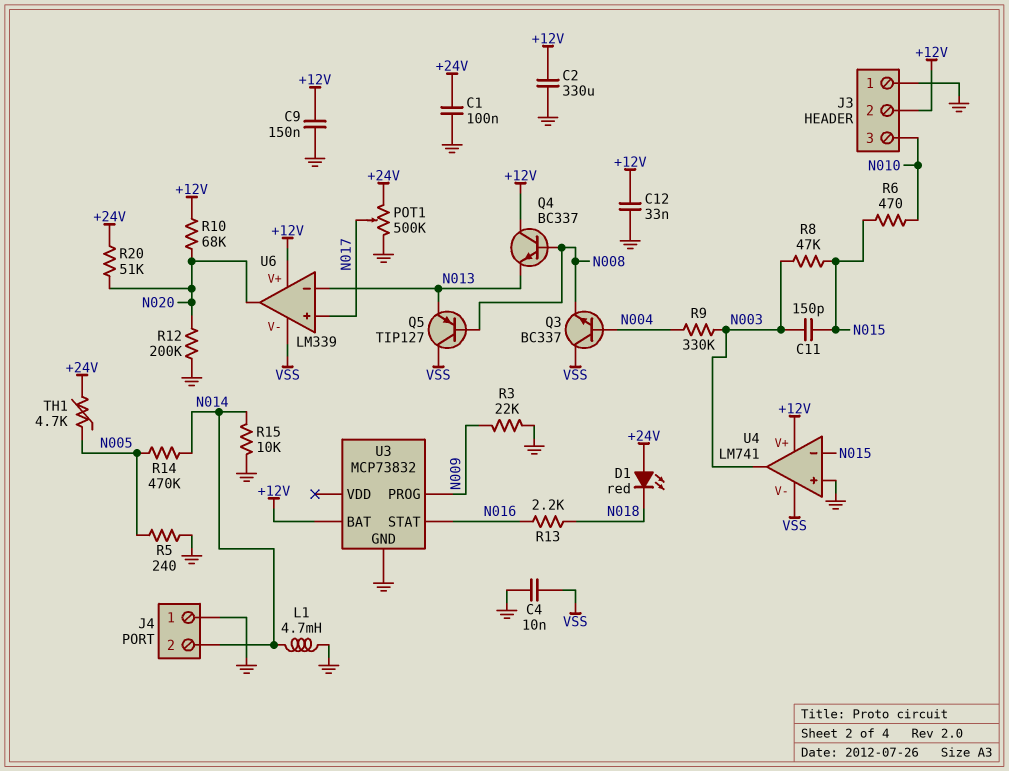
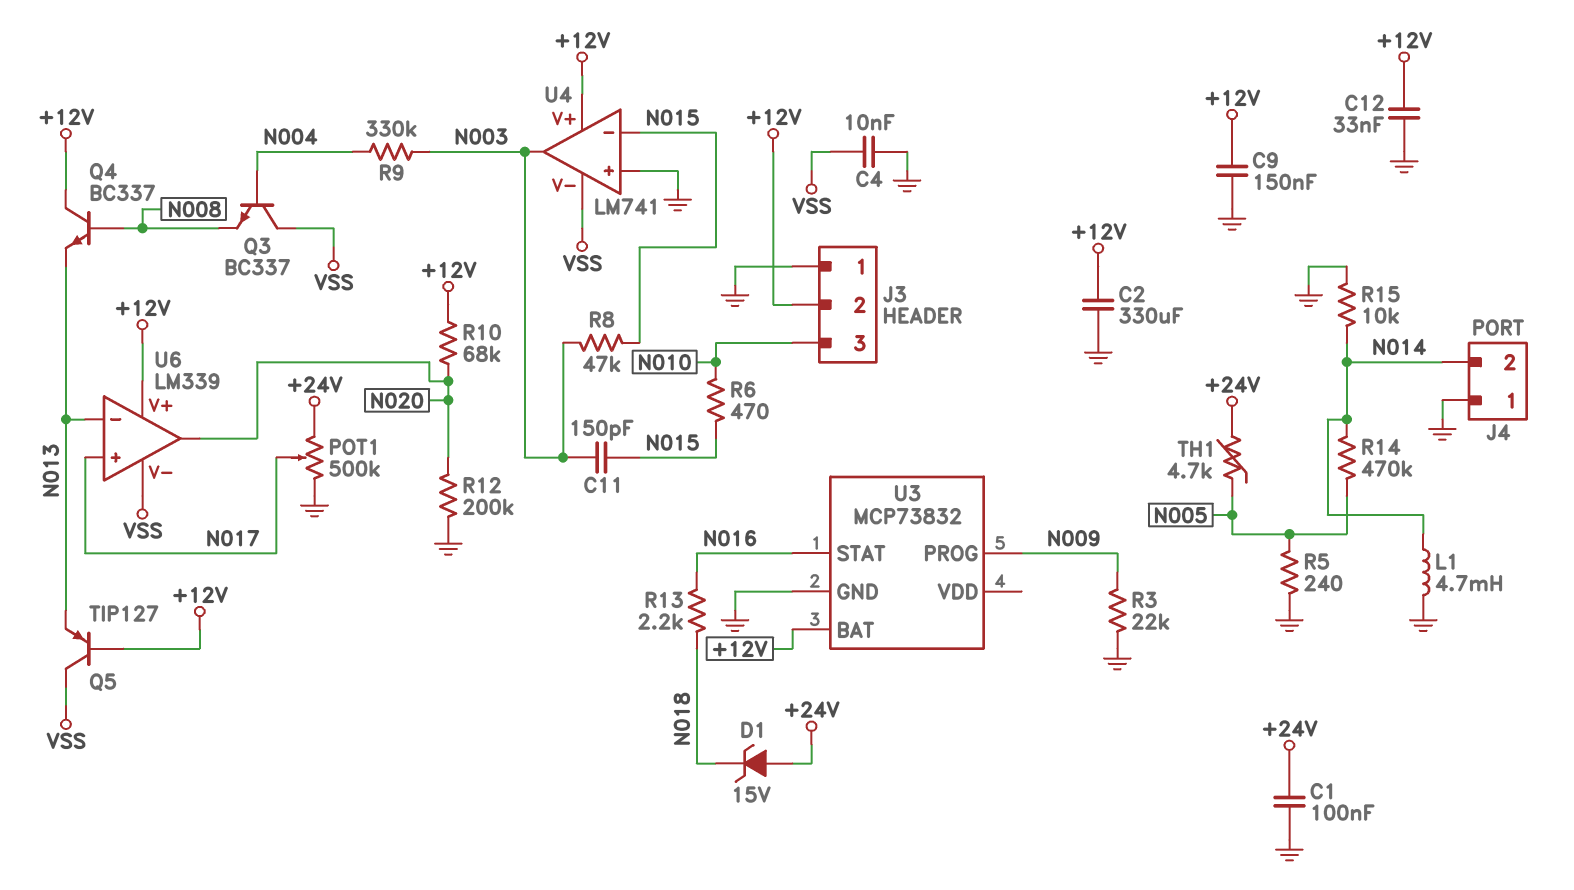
D1: LED red (A +24V, K N018) -> zener 15V (A +24V, K N018)
Q5: PNP TIP127 (B N008, C VSS, E N013) -> PNP TIP127 (B +12V, C VSS, E N013)
R20: 51k (+24V, N020) -> none

